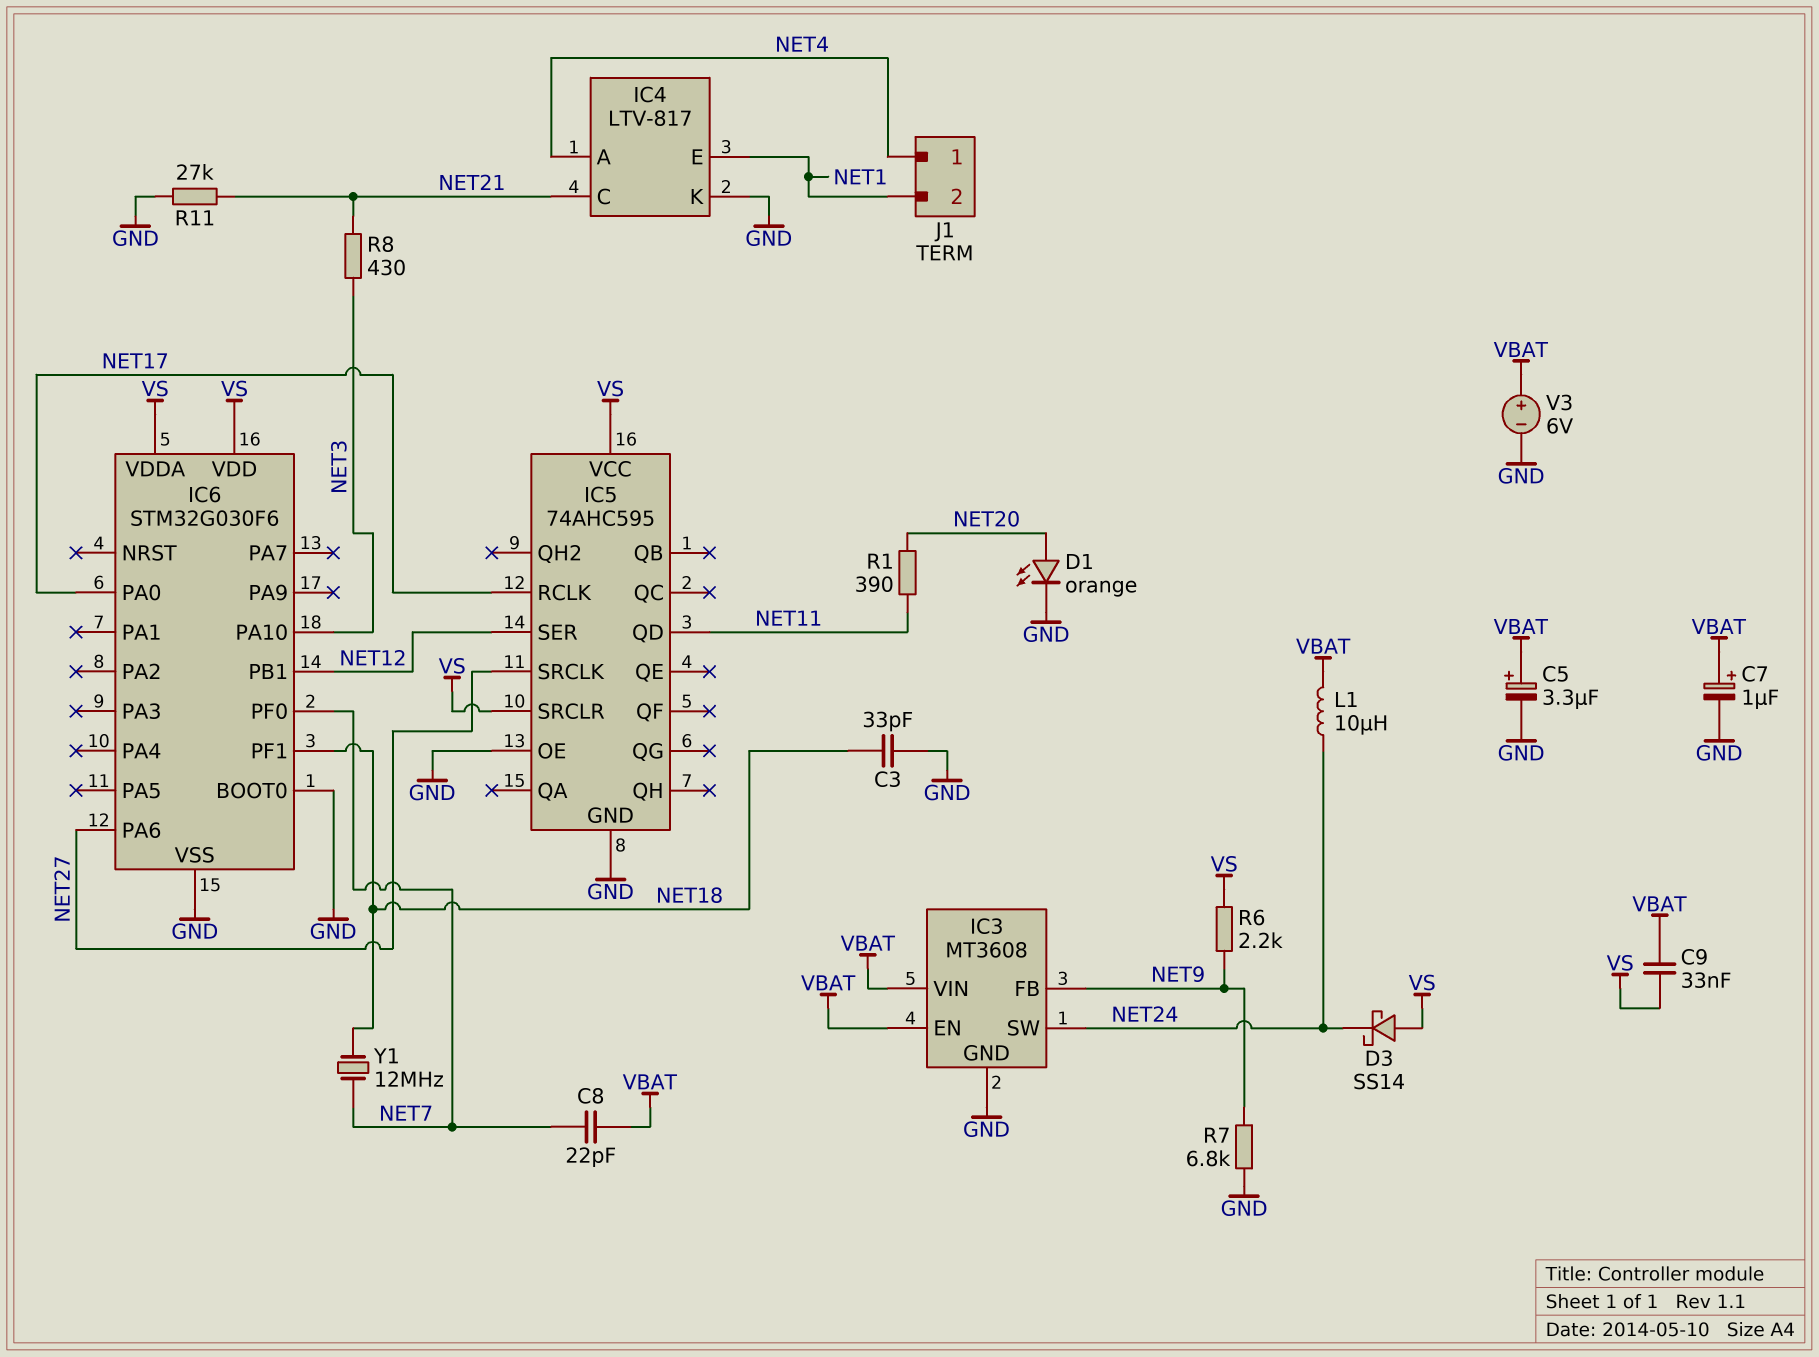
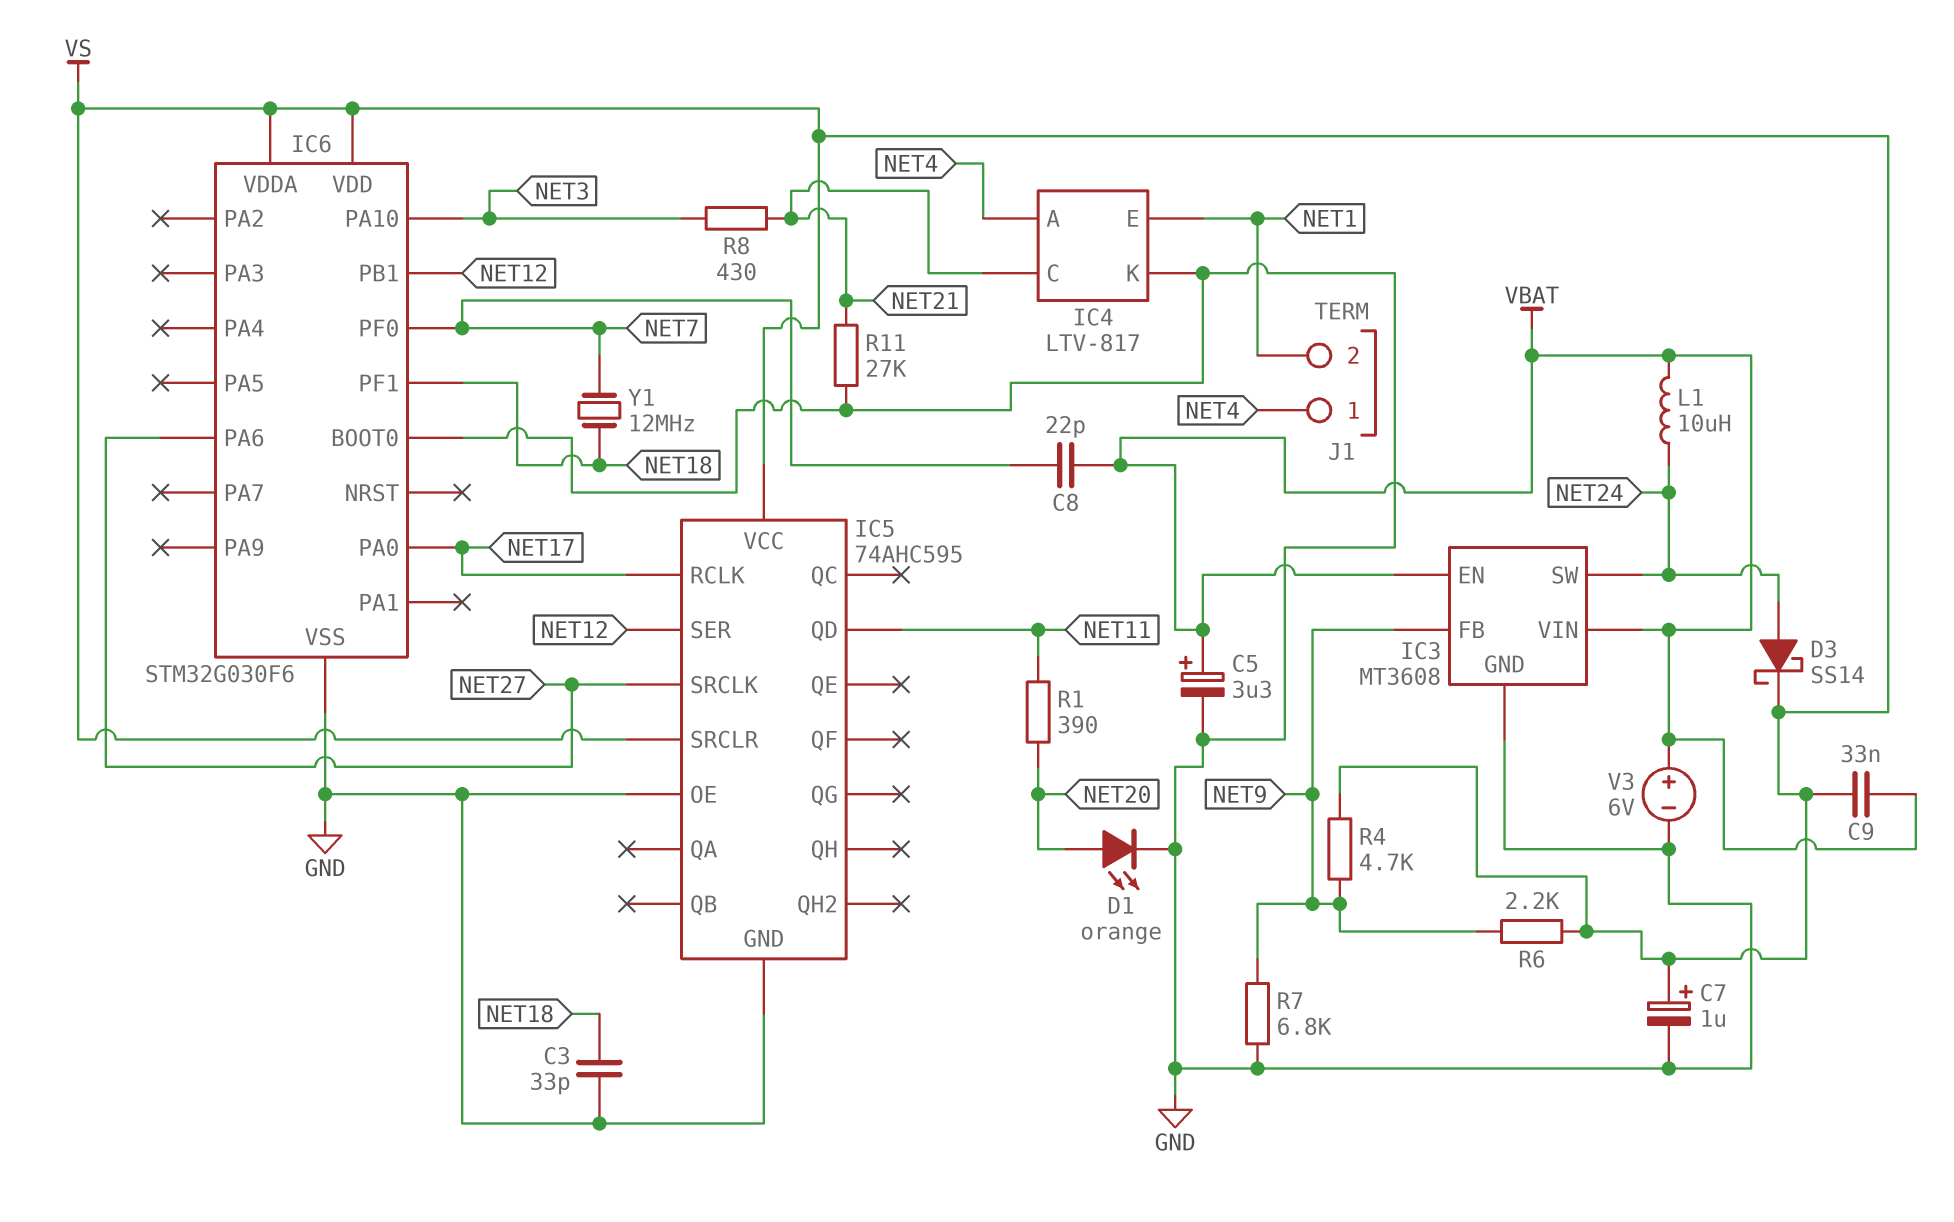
C7: 1uF (plus VBAT, minus GND) -> 1uF (plus VS, minus GND)
D3: schottky SS14 (A VS, K NET24) -> schottky SS14 (A NET24, K VS)
R4: none -> 4.7k (NET9, VS)

